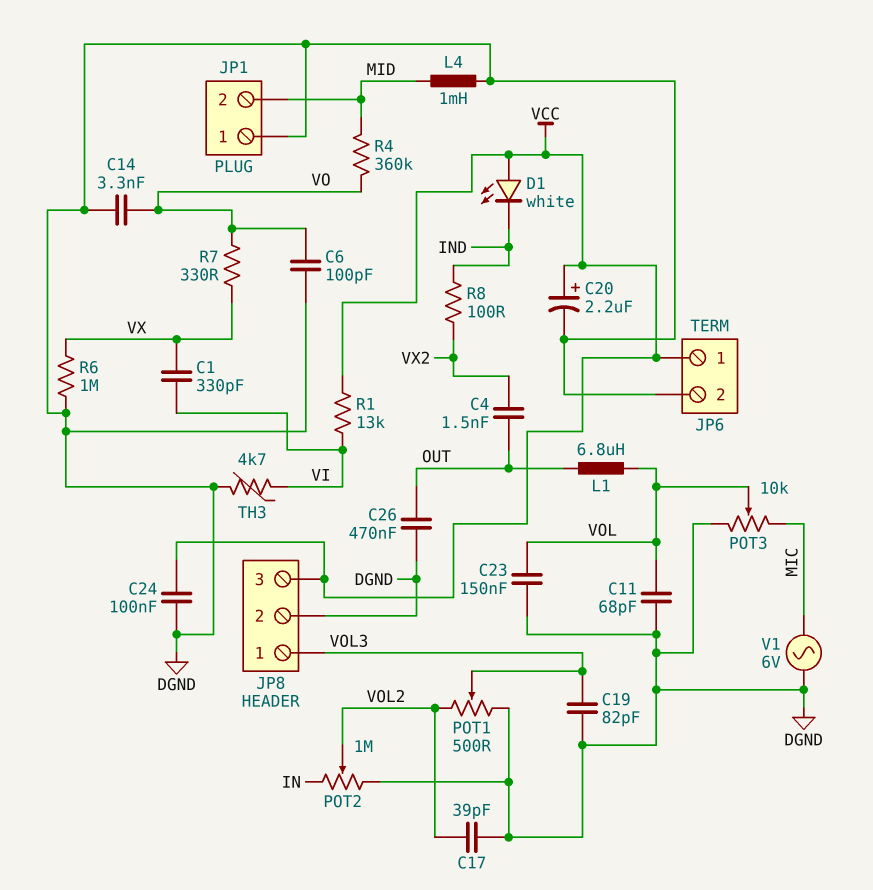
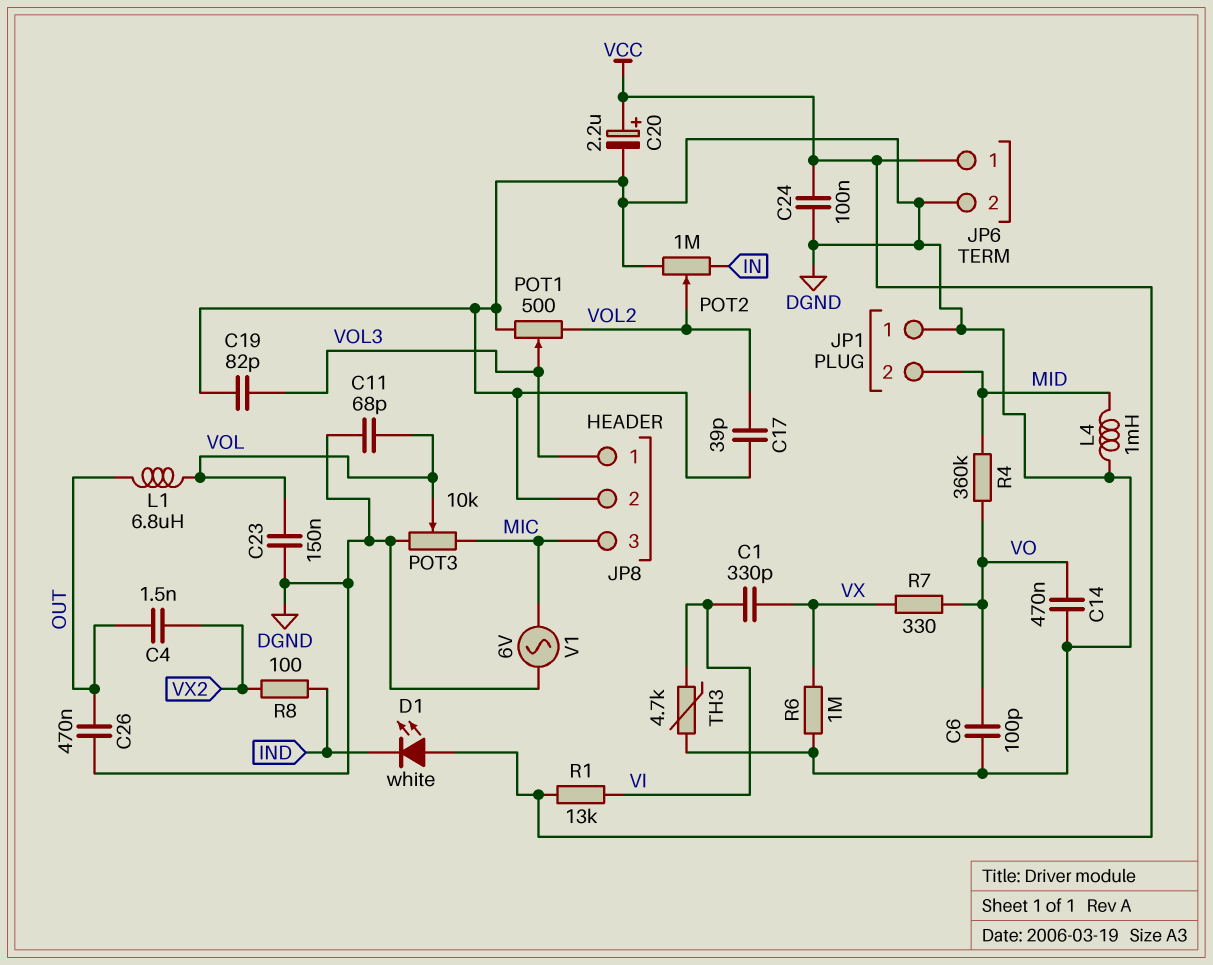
C14: 3.3nF (DGND, VO) -> 470nF (DGND, VO)
JP8 pin 3: VCC -> MIC

